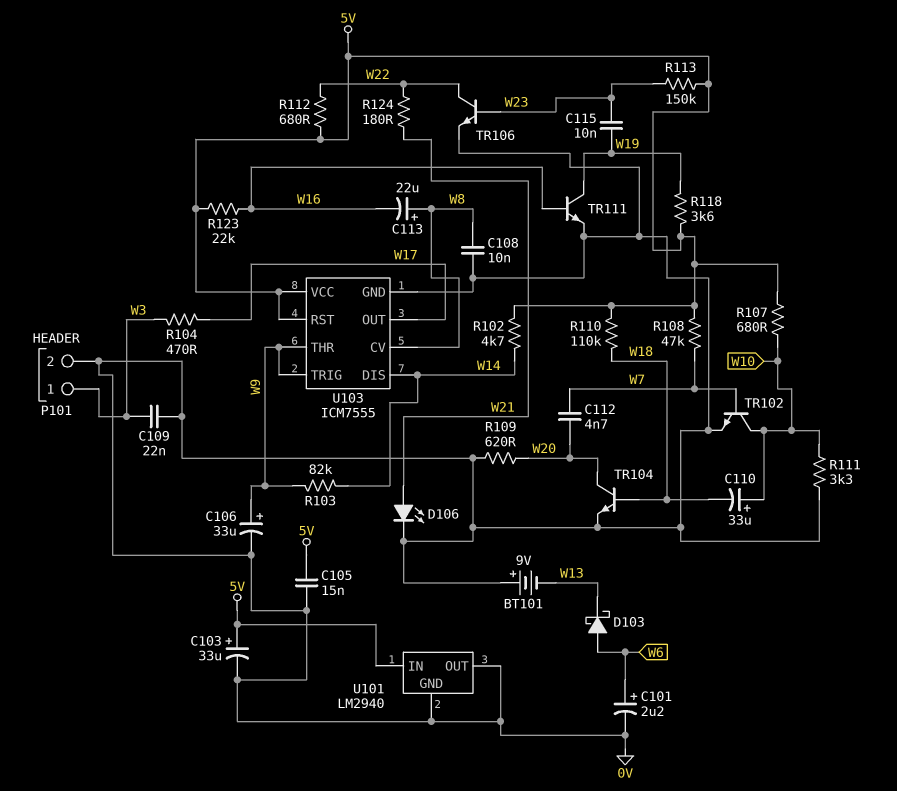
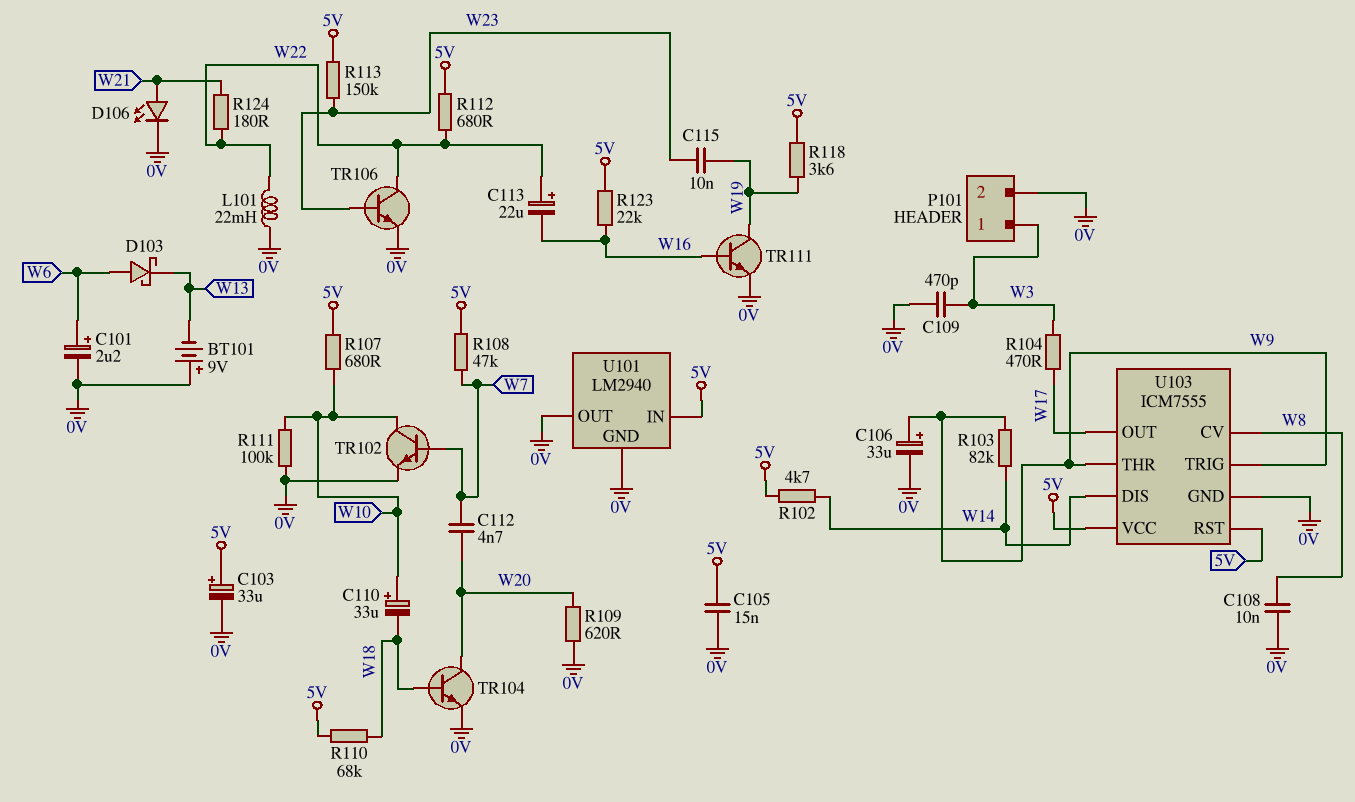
C109: 22nF (0V, W3) -> 470pF (0V, W3)
C113: 22uF (plus W8, minus W16) -> 22uF (plus W22, minus W16)
L101: none -> 22mH (0V, W22)
R110: 110k (5V, W18) -> 68k (5V, W18)
R111: 3.3k (0V, W10) -> 100k (0V, W10)

